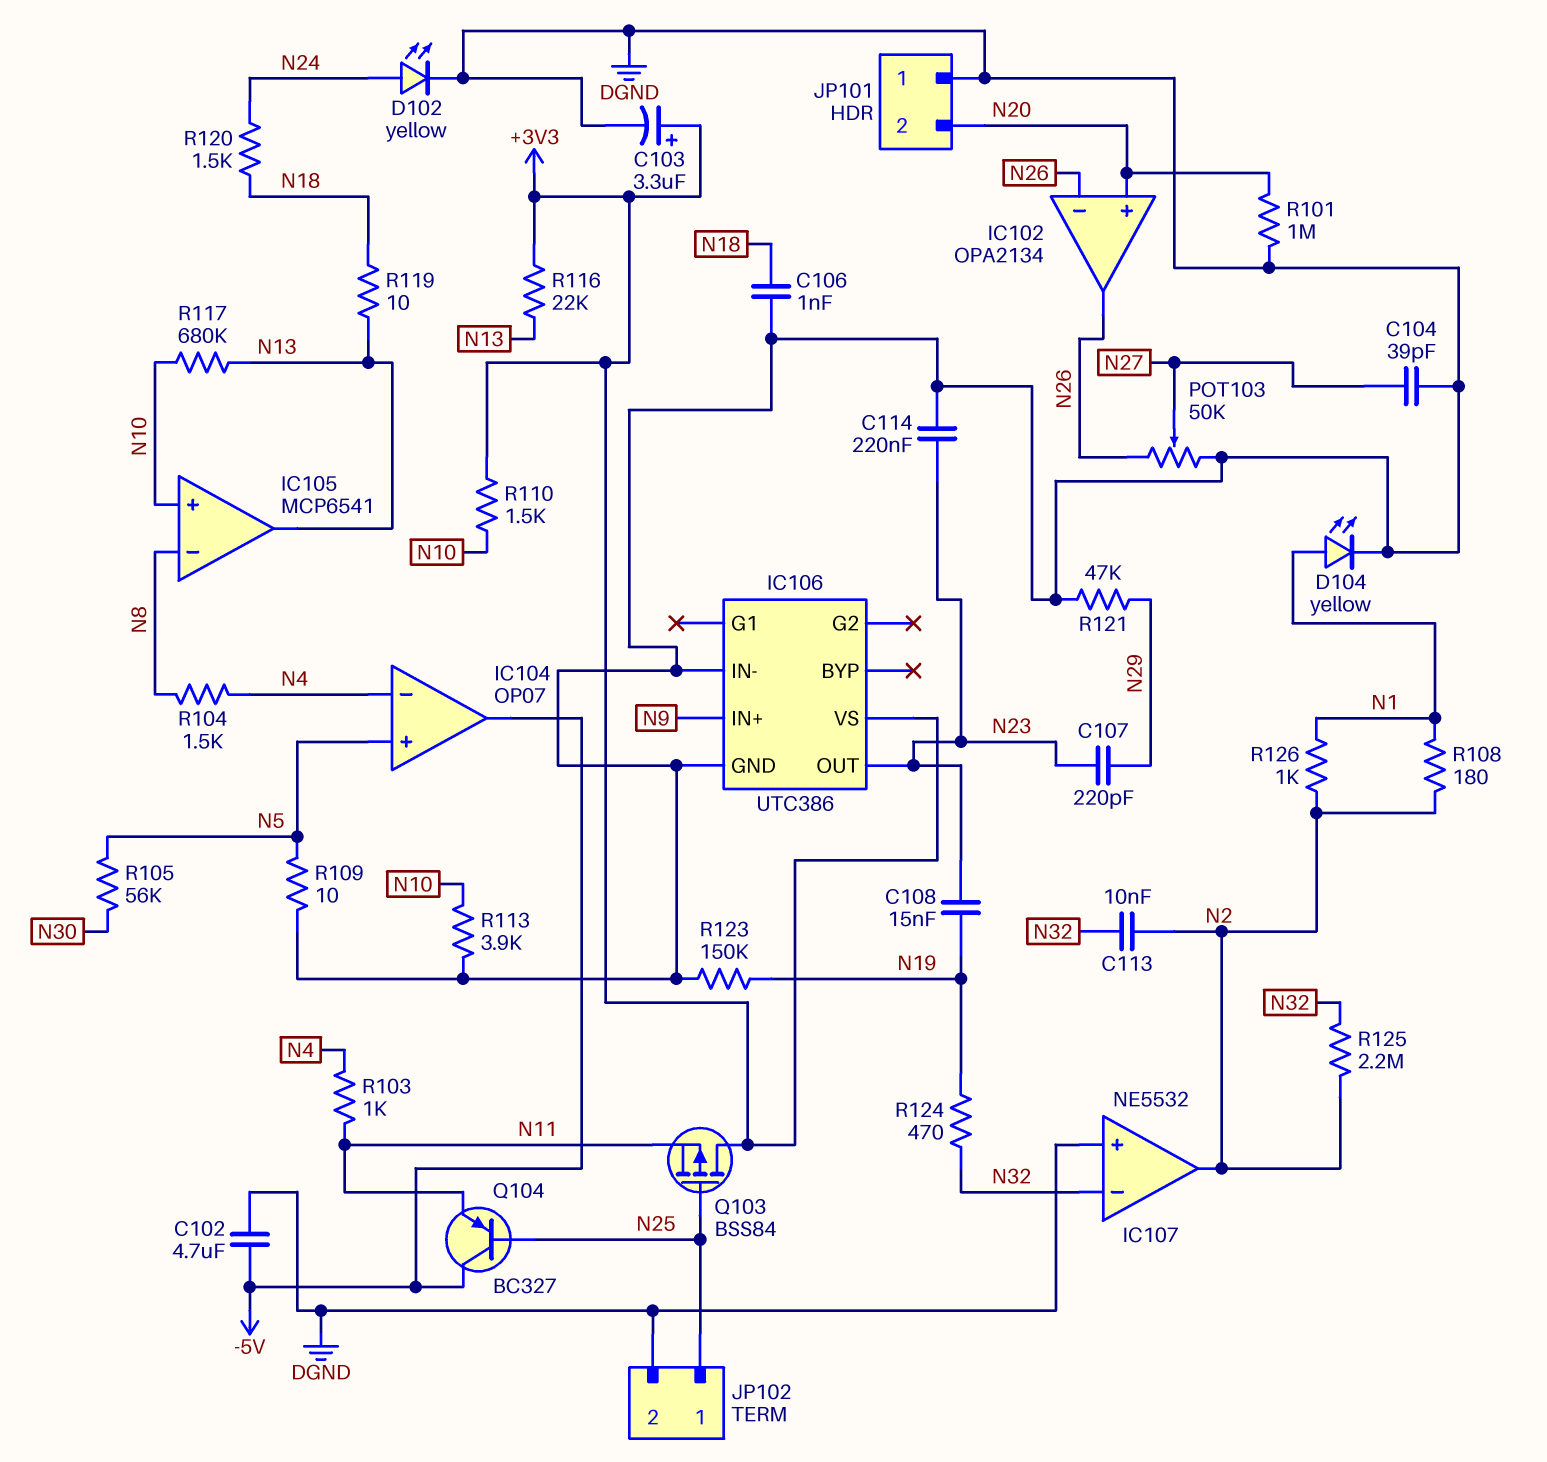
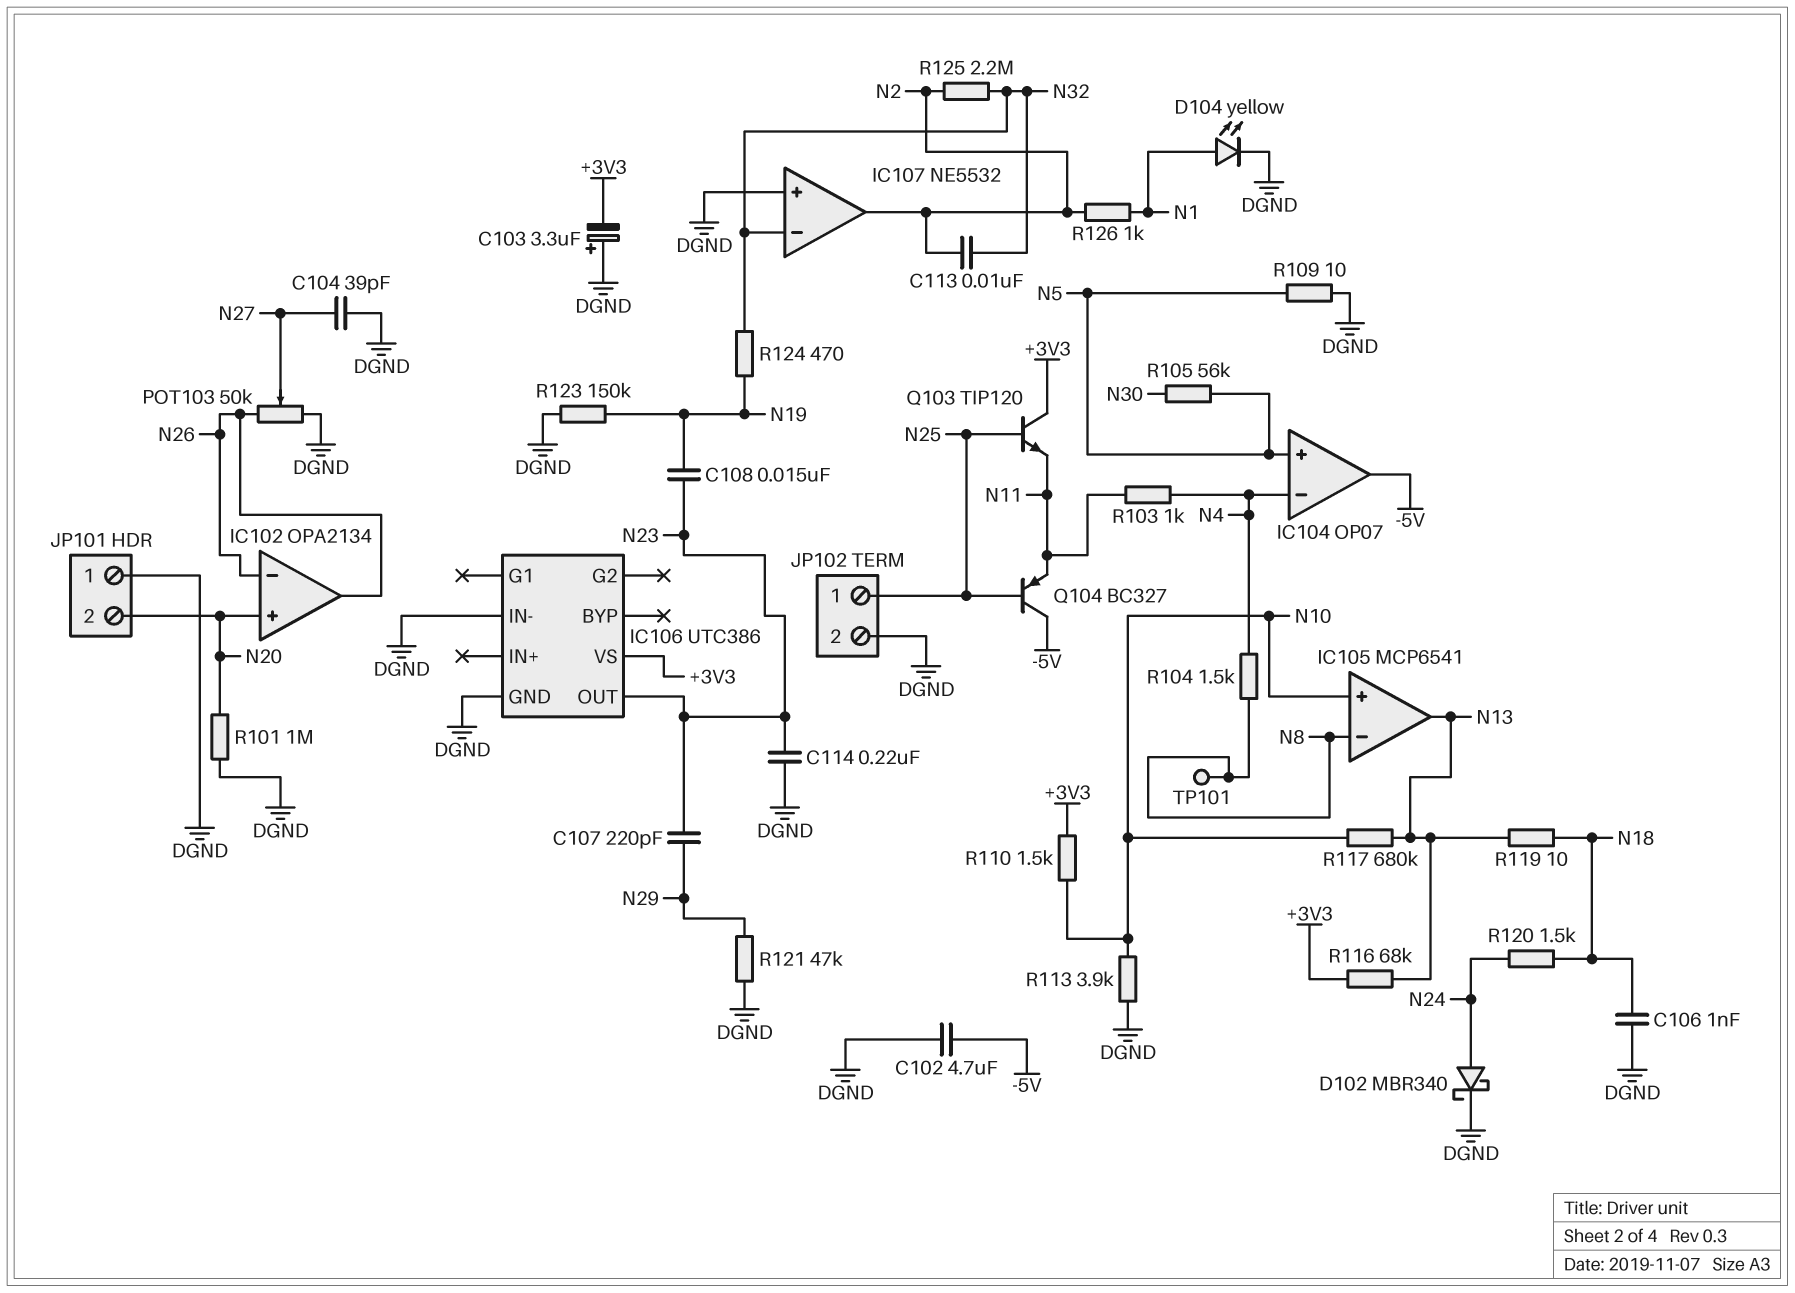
C103: 3.3uF (plus +3V3, minus DGND) -> 3.3uF (plus DGND, minus +3V3)
D102: LED yellow (A N24, K DGND) -> schottky MBR340 (A N24, K DGND)
IC106 pin IN+: N9 -> none
Q103: PMOS BSS84 (G N25, D +3V3, S N11) -> NPN TIP120 (B N25, C +3V3, E N11)
R108: 180 (N1, N2) -> none
R116: 22k (+3V3, N13) -> 68k (+3V3, N13)
TP101: none -> test point (N8)

